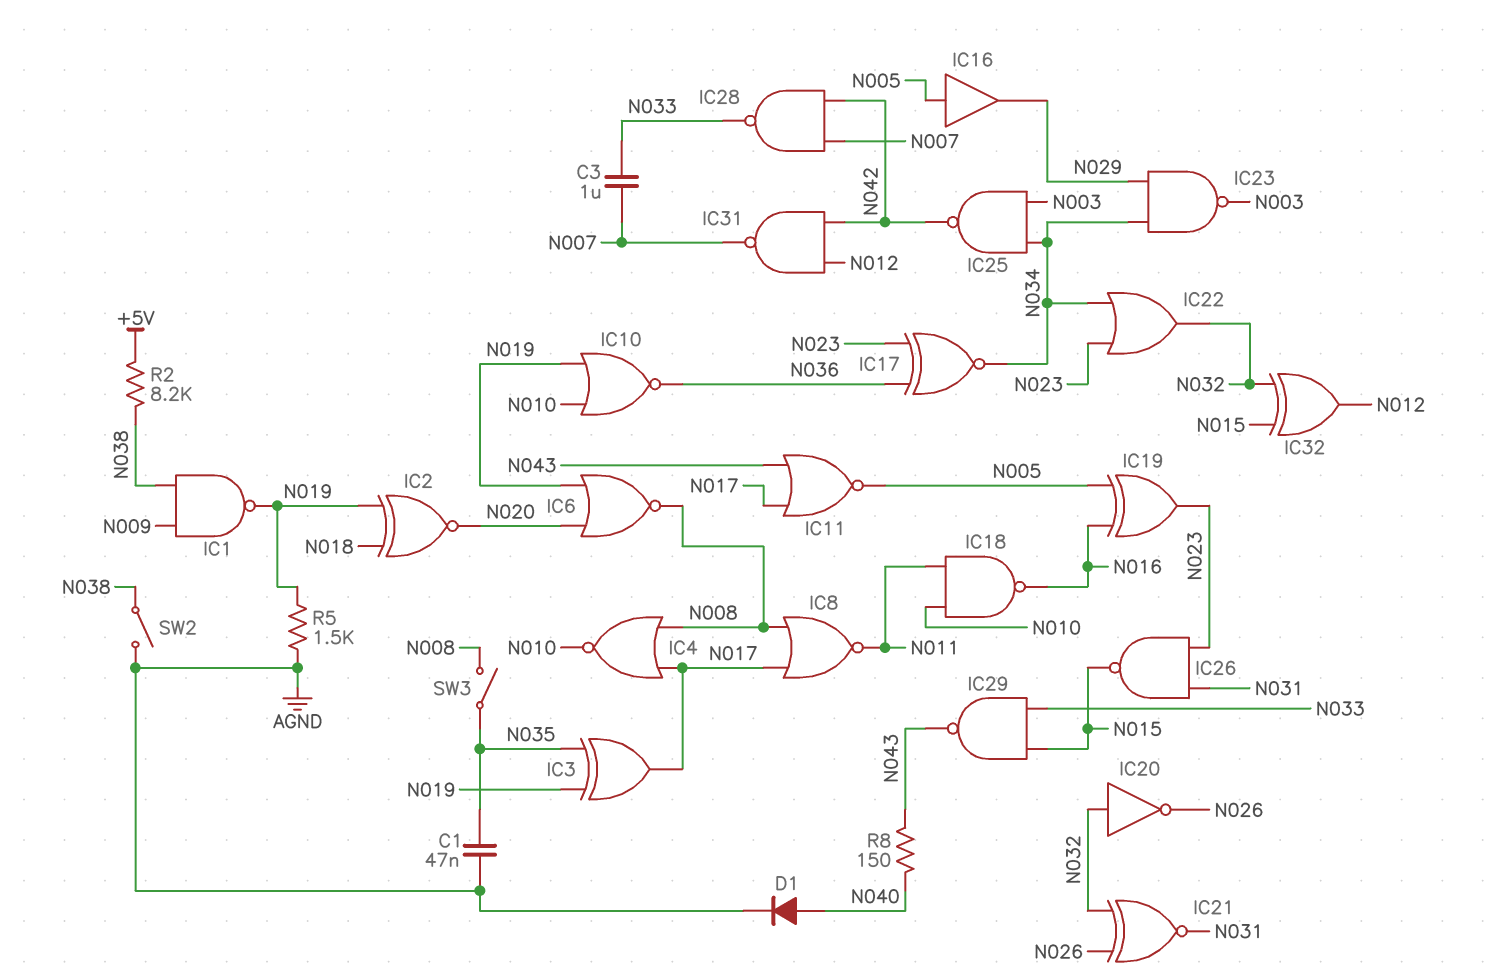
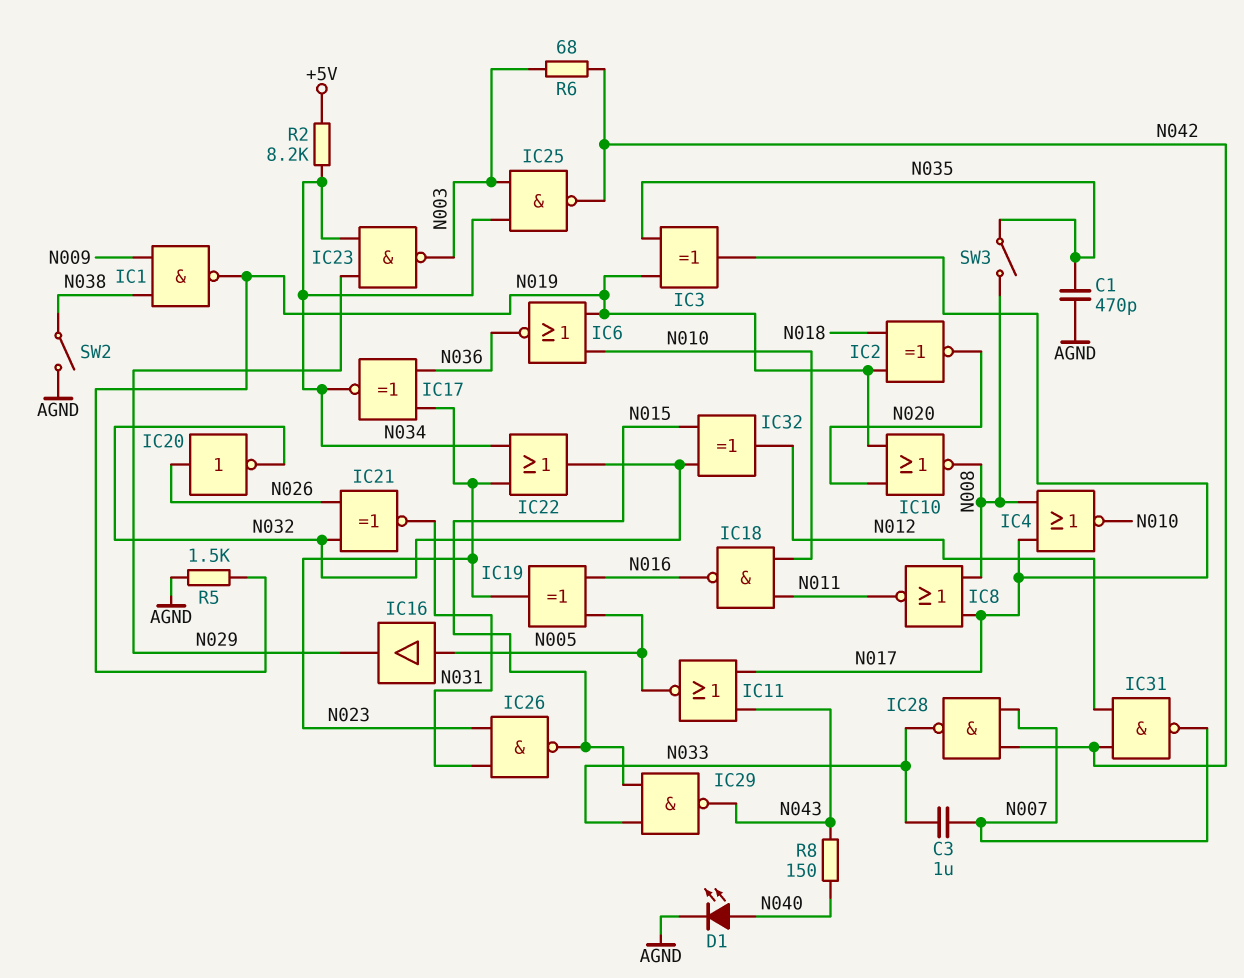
C1: 47nF (AGND, N035) -> 470pF (AGND, N035)
D1: diode (A N040, K AGND) -> LED (A N040, K AGND)
IC6: NOR (in N019, in N020, out N008) -> NOR (in N010, in N019, out N036)
IC10: NOR (in N010, in N019, out N036) -> NOR (in N019, in N020, out N008)
IC20: NOT (in N032, out N026) -> NOT (in N026, out N032)
R2: 8.2k (+5V, N038) -> 8.2k (+5V, N034)
R6: none -> 68 (N003, N042)

